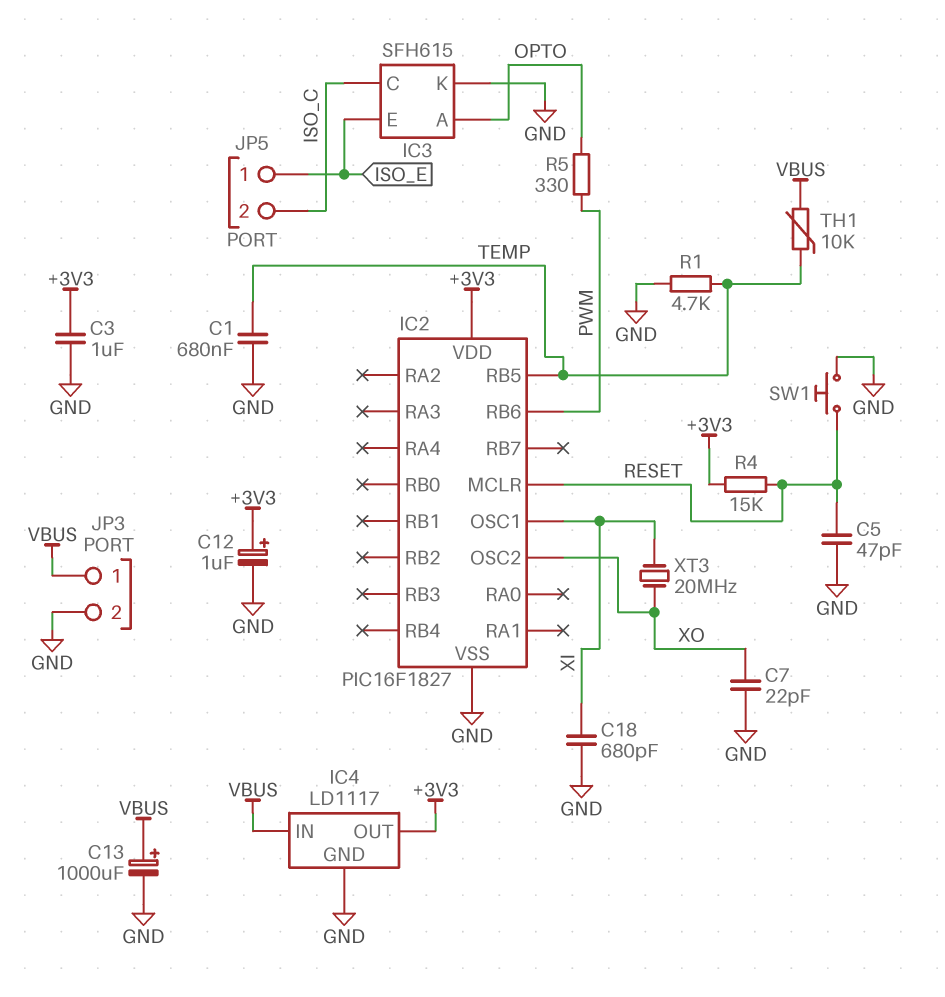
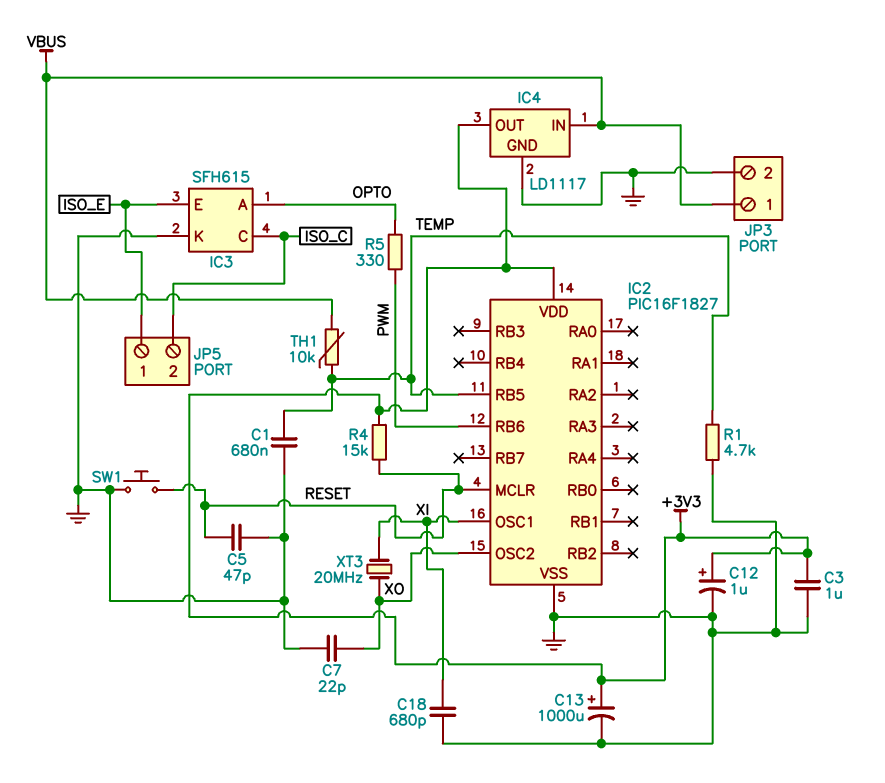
C13: 1000uF (plus VBUS, minus GND) -> 1000uF (plus +3V3, minus GND)

